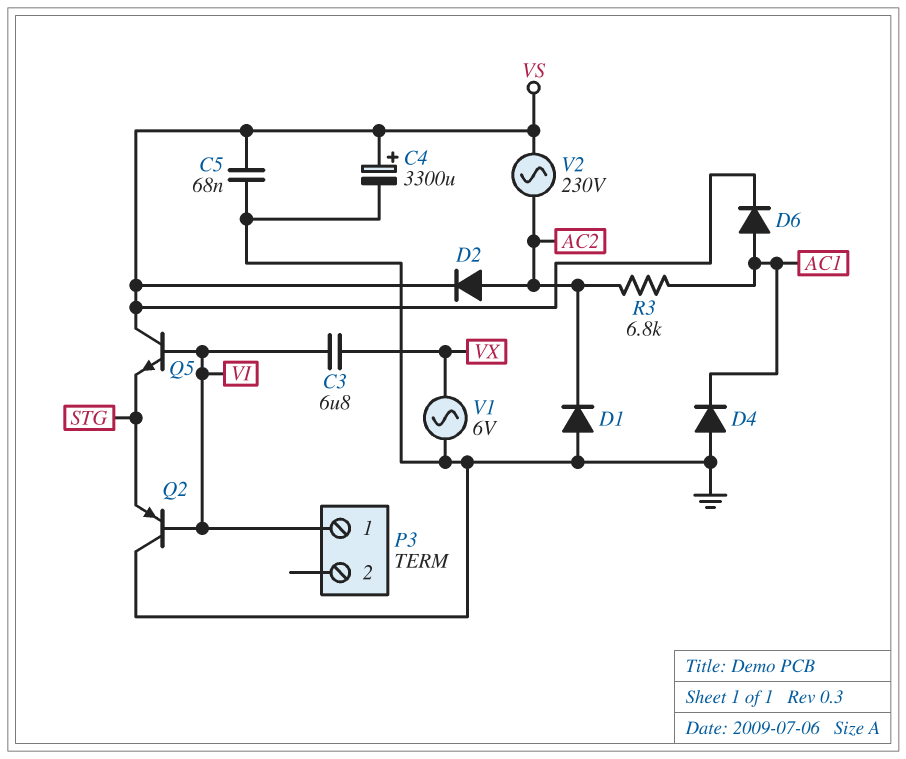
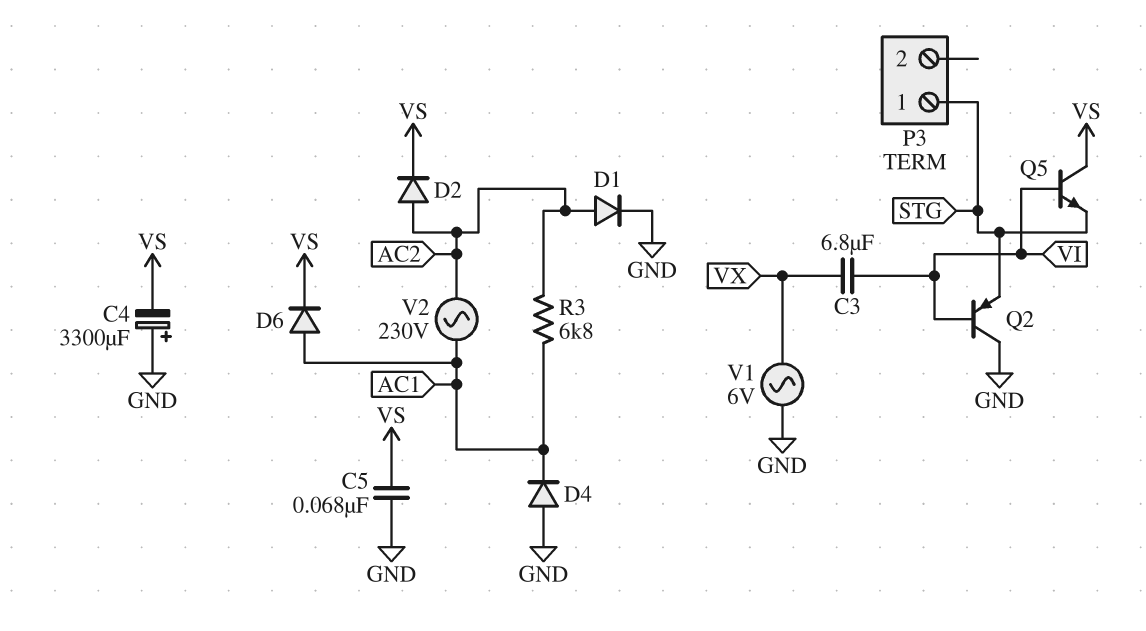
C4: 3300uF (plus VS, minus GND) -> 3300uF (plus GND, minus VS)
D1: diode (A GND, K AC2) -> diode (A AC2, K GND)
P3 pin 1: VI -> STG
V2: AC 230V (AC2, VS) -> AC 230V (AC1, AC2)

